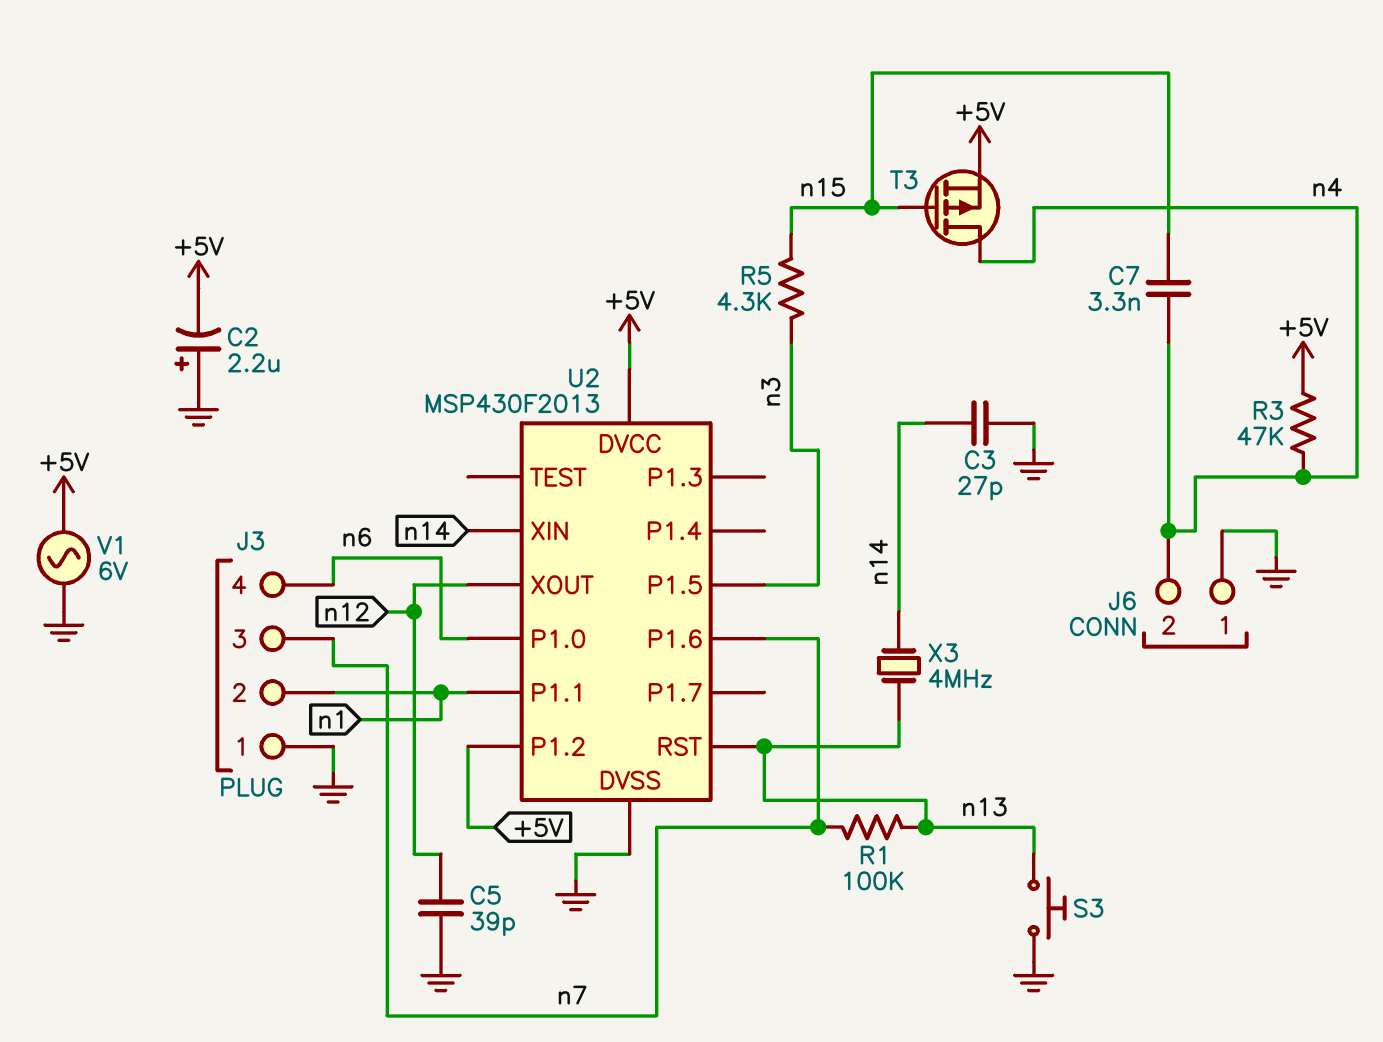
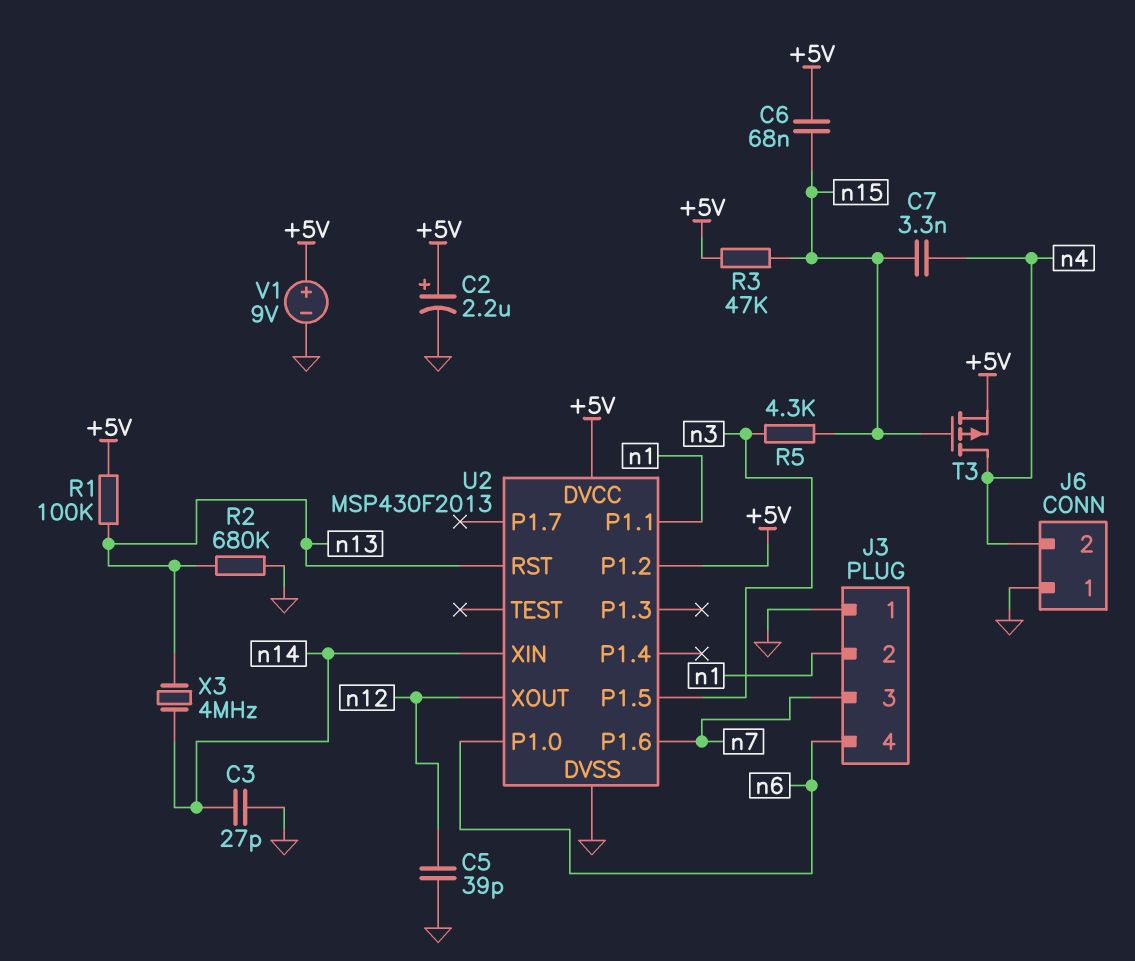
C2: 2.2uF (plus GND, minus +5V) -> 2.2uF (plus +5V, minus GND)
C6: none -> 68nF (+5V, n15)
R1: 100k (n7, n13) -> 100k (+5V, n13)
R2: none -> 680k (GND, n13)
R3: 47k (+5V, n4) -> 47k (+5V, n15)
S3: button (GND, n13) -> none
V1: AC 6V (+5V, GND) -> 9V (plus +5V, minus GND)

